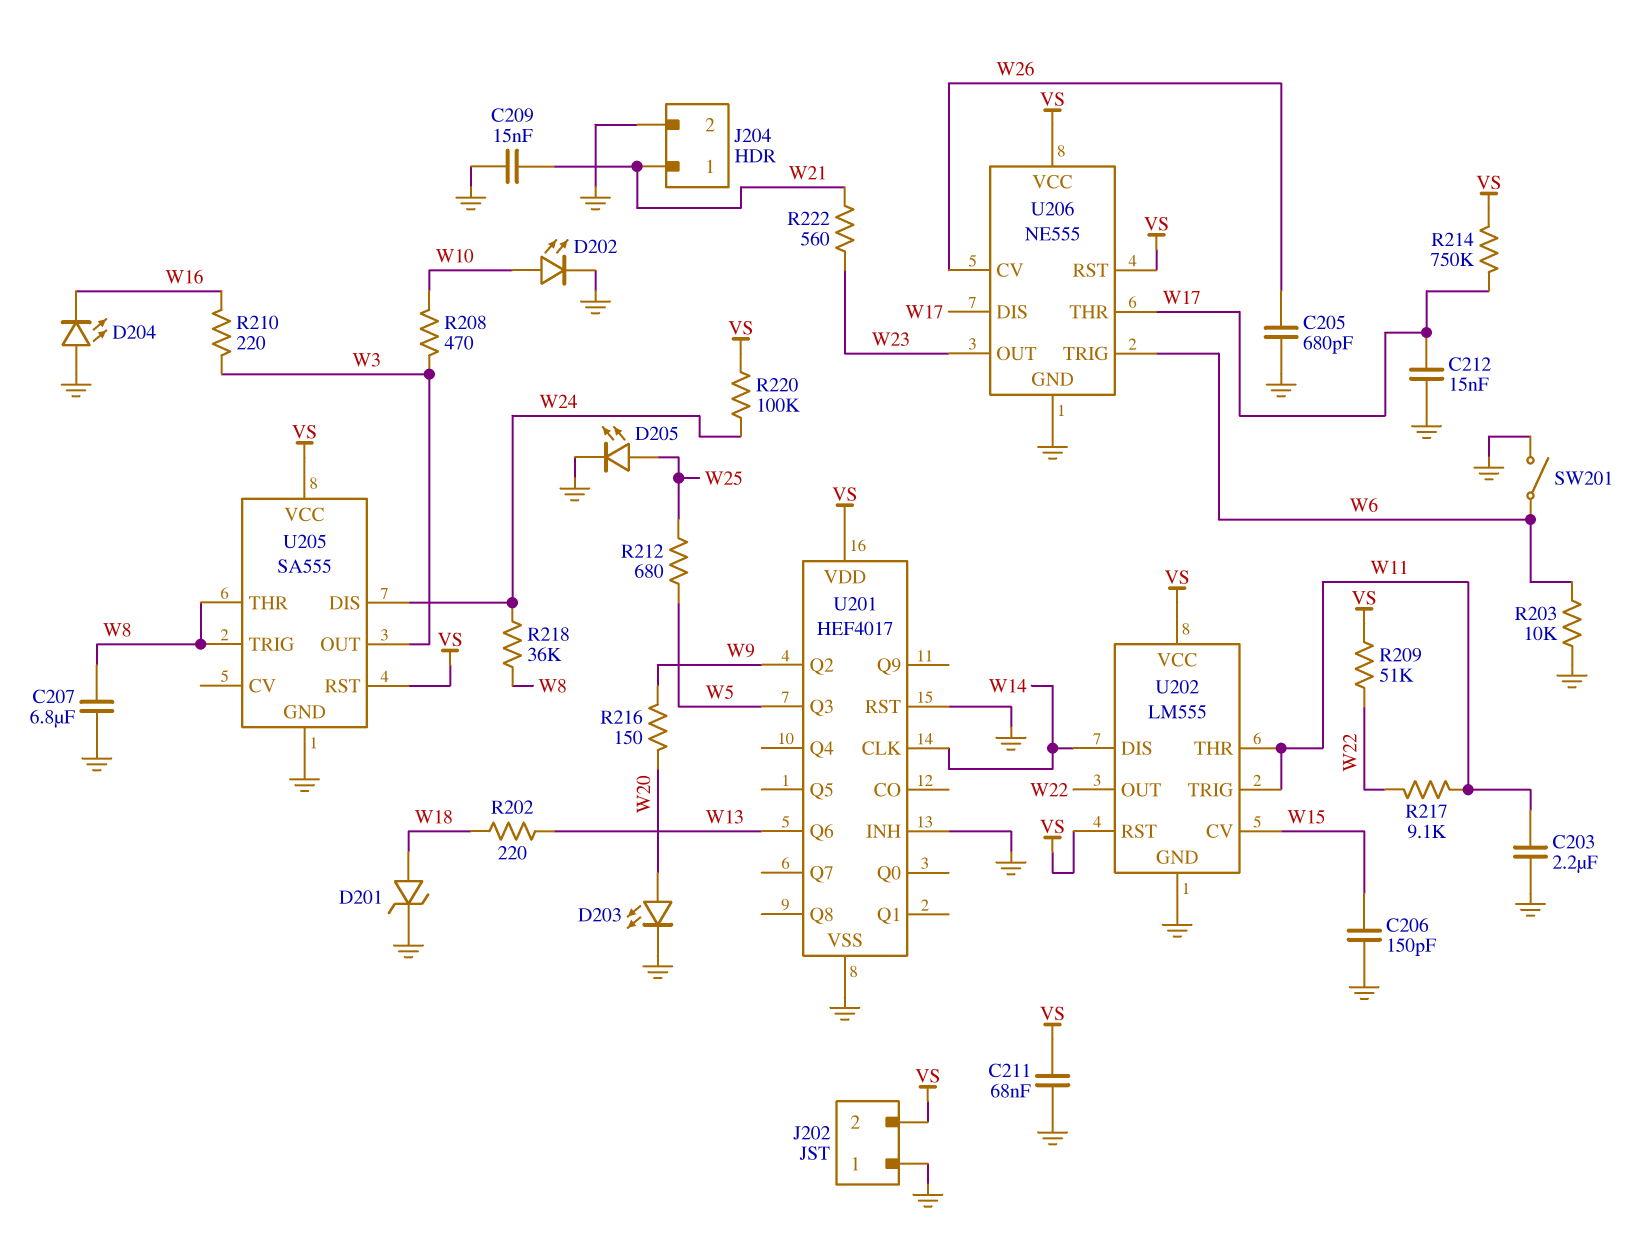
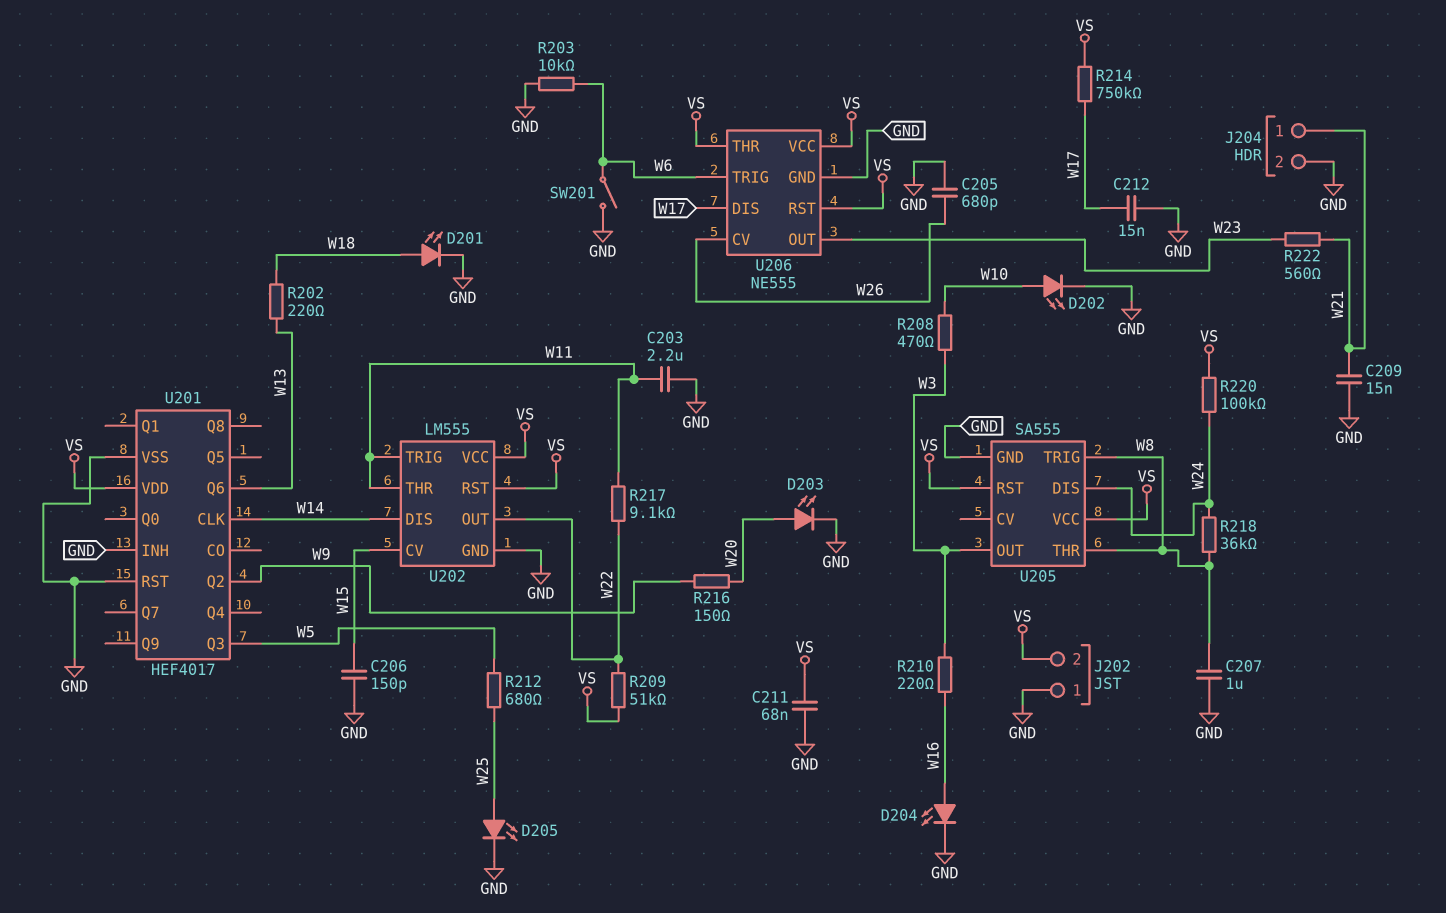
C207: 6.8uF (GND, W8) -> 1uF (GND, W8)
D201: zener (A W18, K GND) -> LED (A W18, K GND)
D204: LED (A GND, K W16) -> LED (A W16, K GND)
U206 pin THR: W17 -> VS

